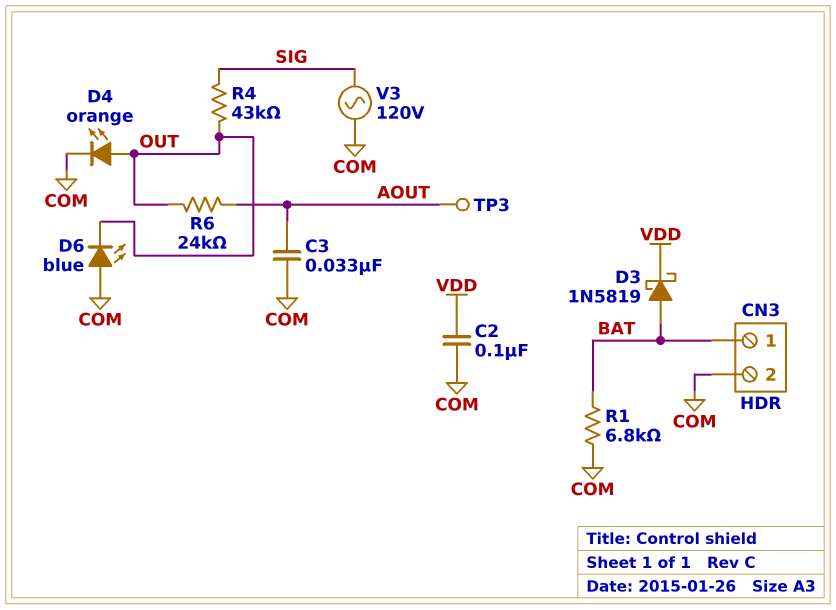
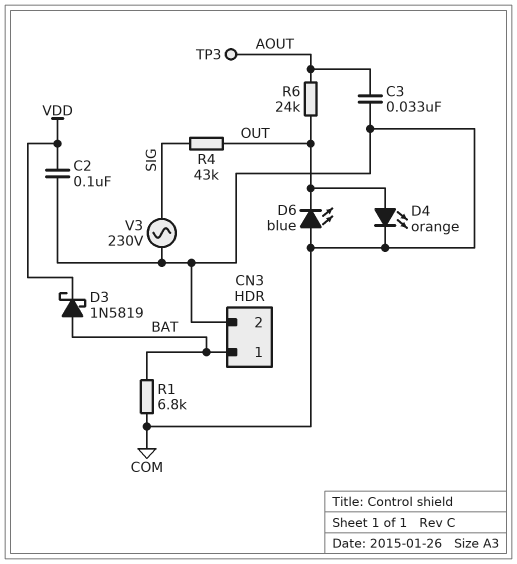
V3: AC 120V (COM, SIG) -> AC 230V (COM, SIG)

